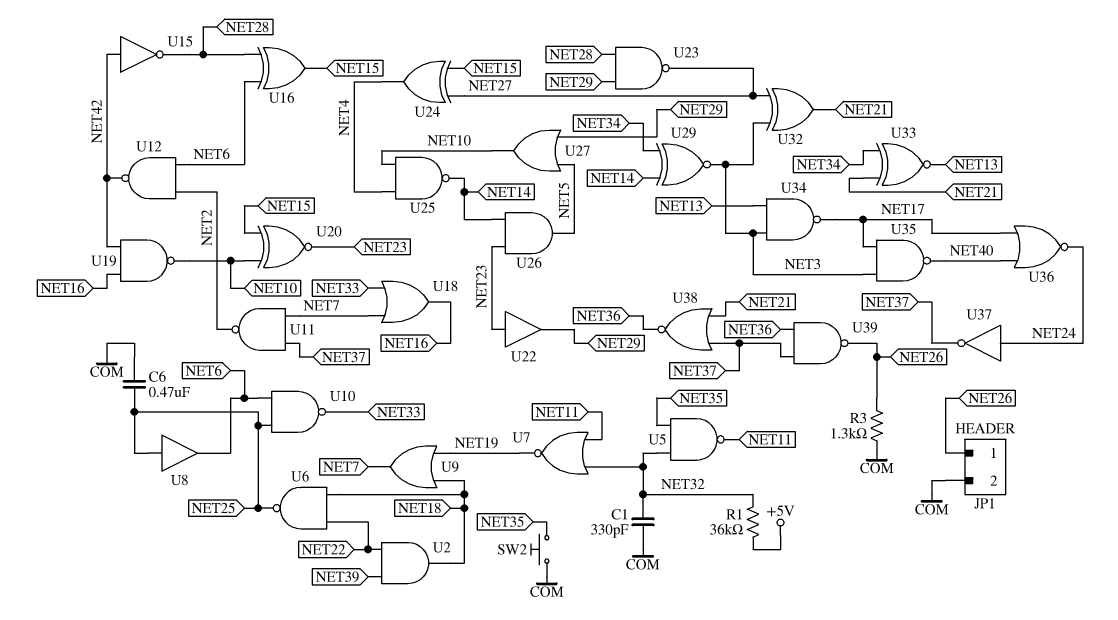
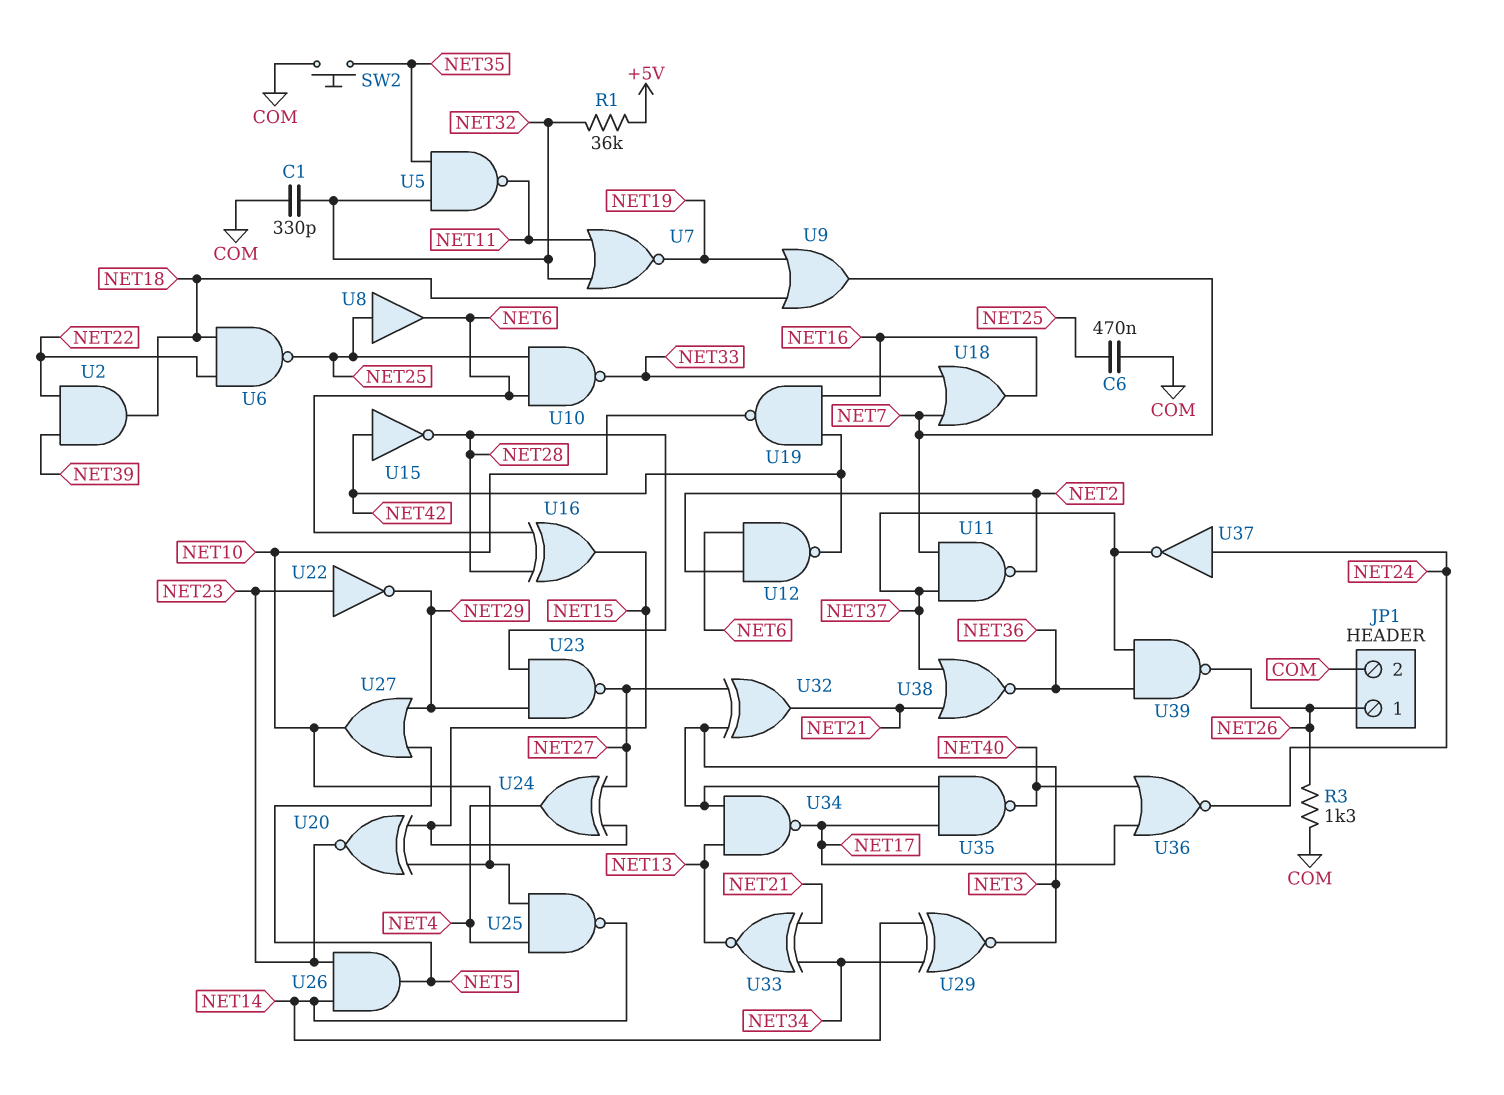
U22: buffer (in NET23, out NET29) -> NOT (in NET23, out NET29)

